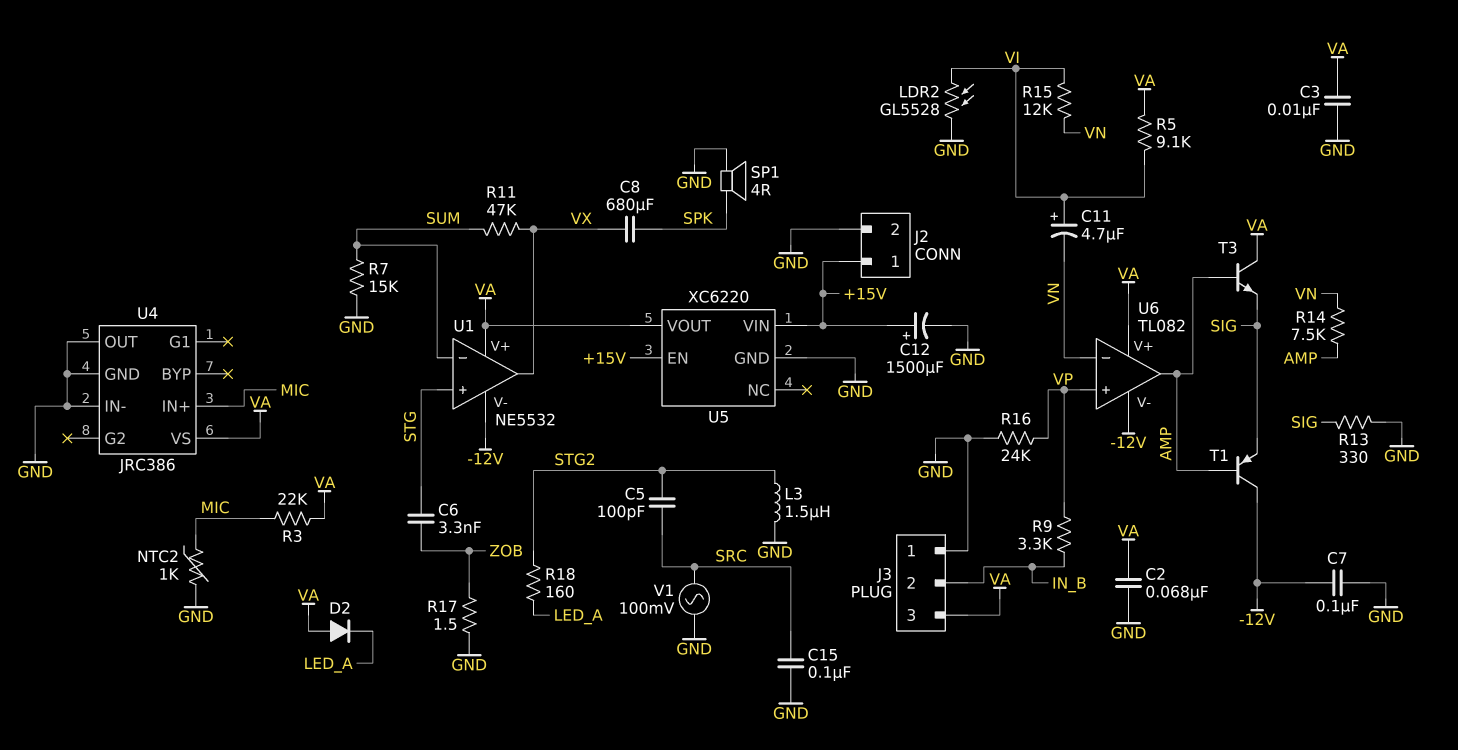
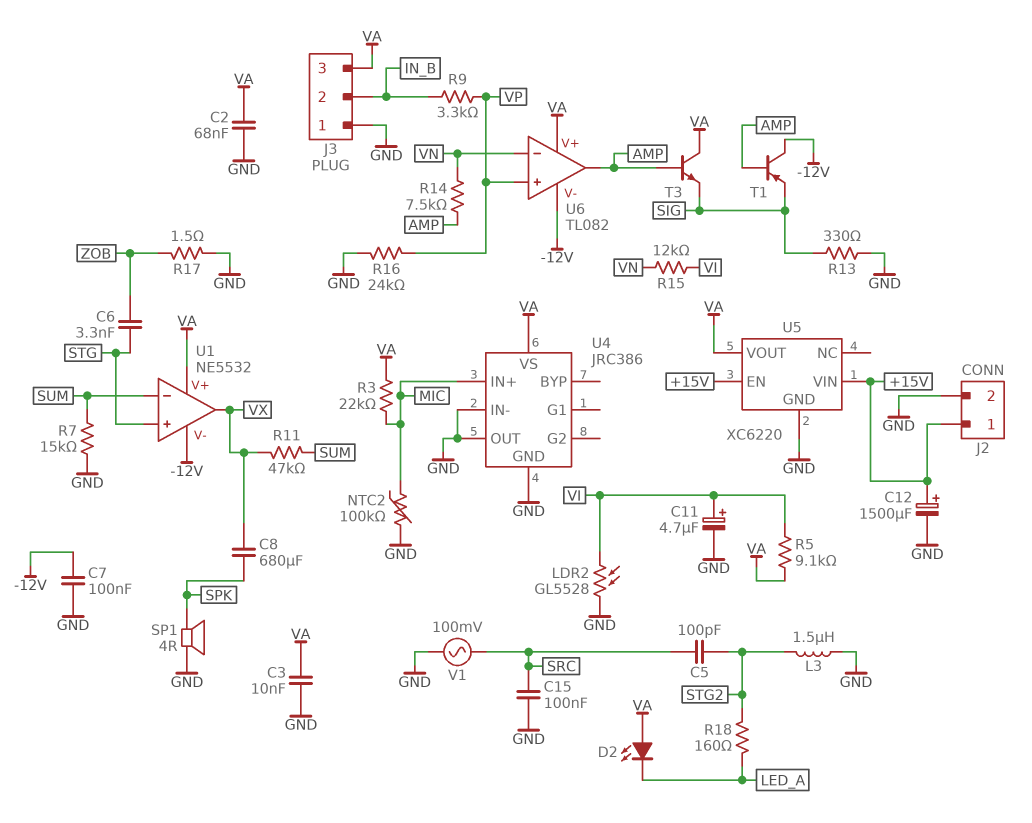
C11: 4.7uF (plus VI, minus VN) -> 4.7uF (plus VI, minus GND)
D2: diode (A VA, K LED_A) -> LED (A VA, K LED_A)
NTC2: 1k (GND, MIC) -> 100k (GND, MIC)

